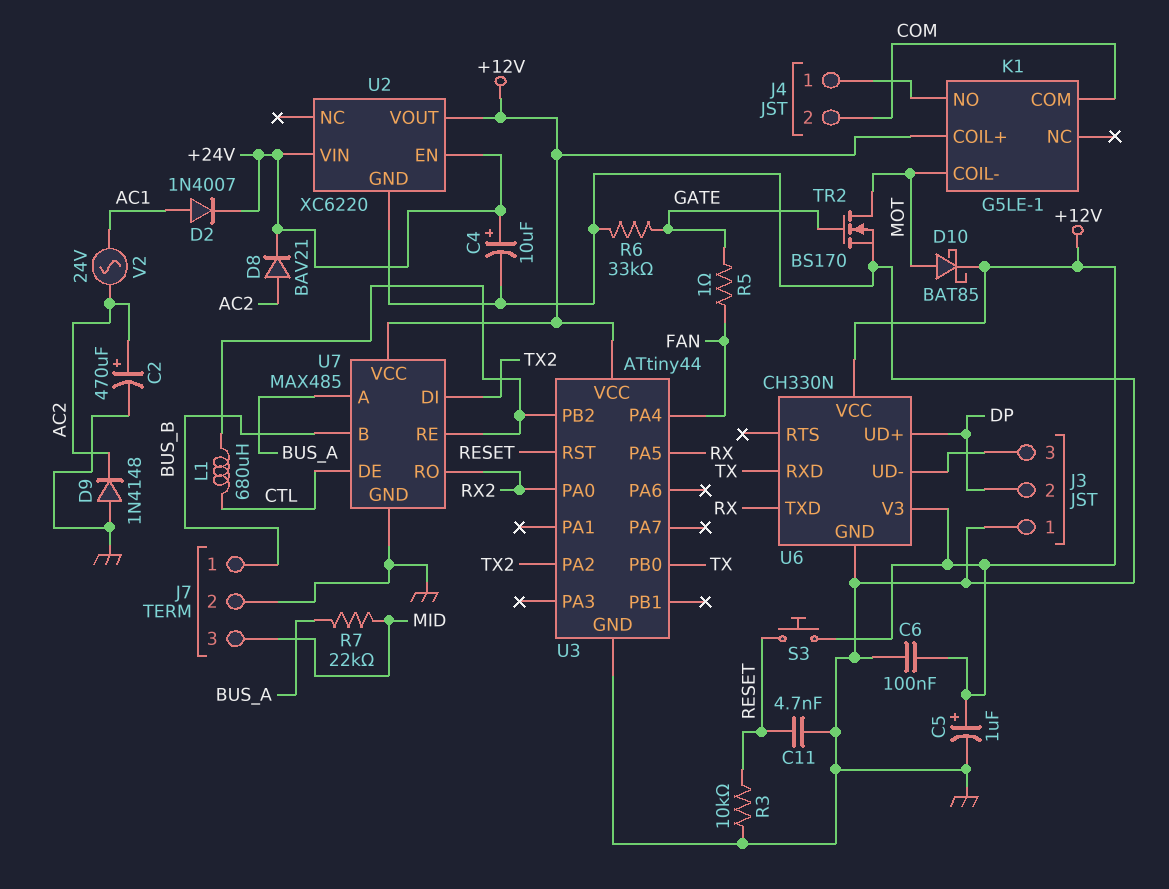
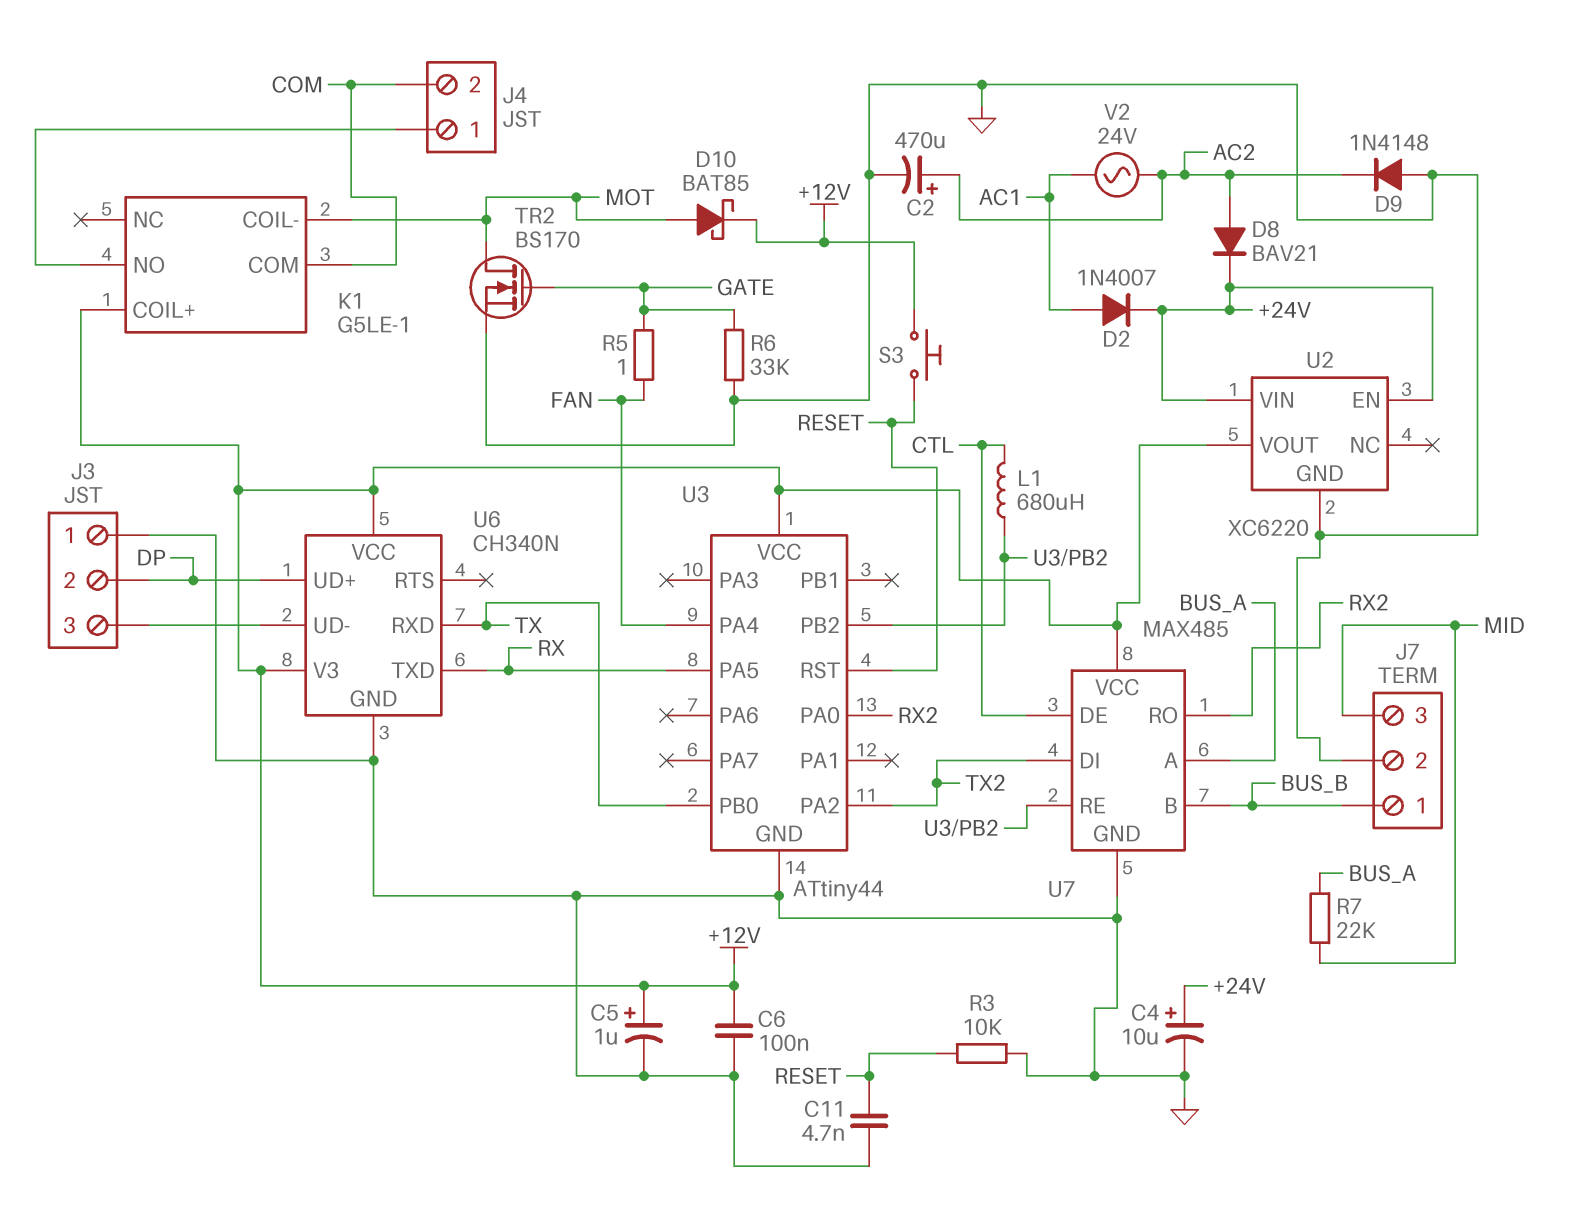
U6: CH330N -> CH340N

